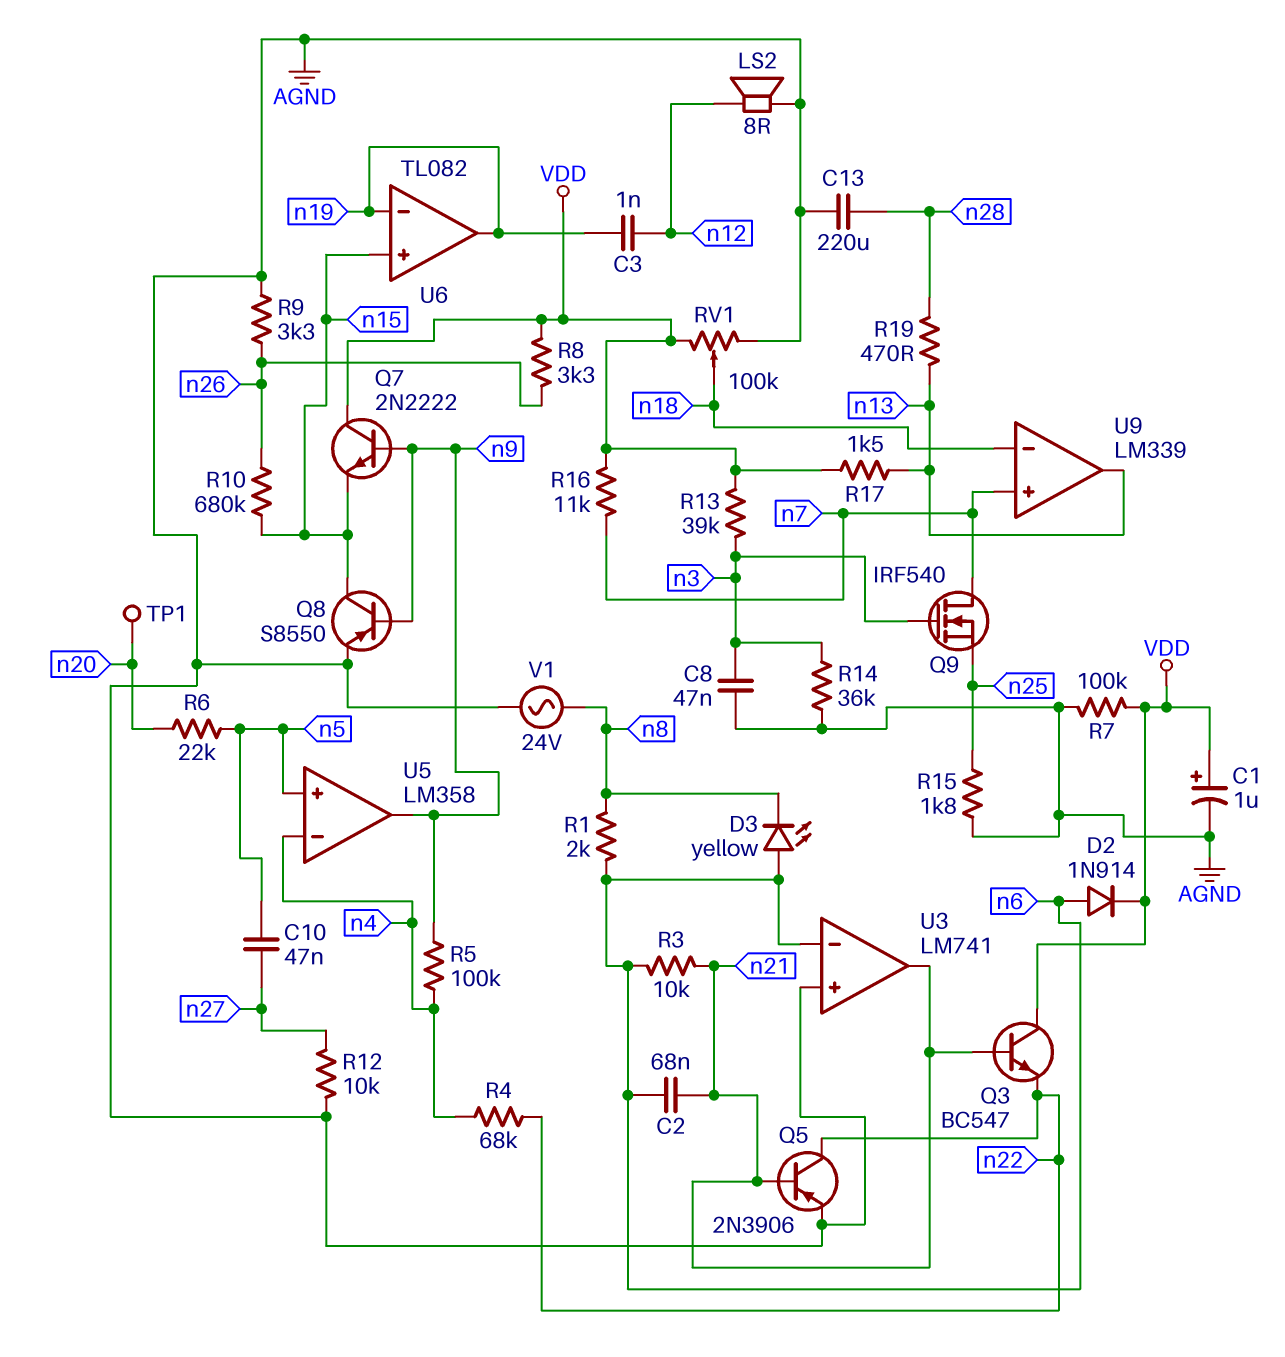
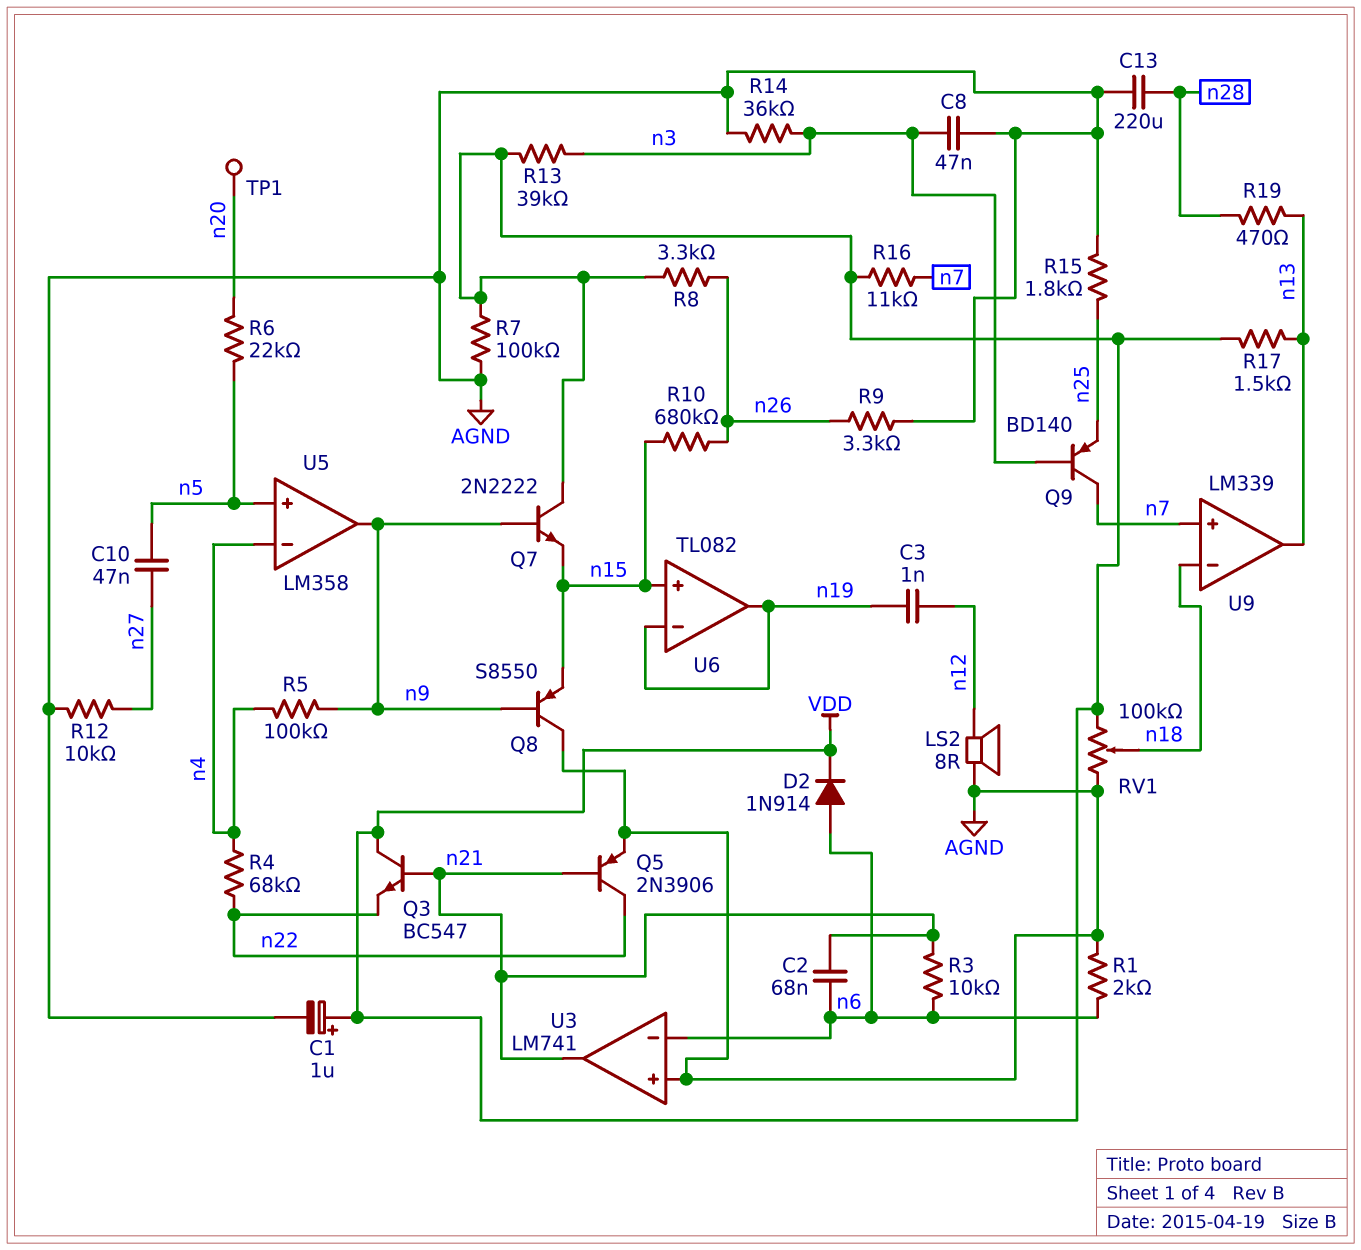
D3: LED yellow (A n6, K n8) -> none
Q8: PNP S8550 (B n9, C n15, E AGND) -> PNP S8550 (B n9, C AGND, E n15)
Q9: NMOS IRF540 (G n3, D n7, S n25) -> PNP BD140 (B n3, C n7, E n25)
R1: 2k (n6, n8) -> 2k (AGND, n6)
V1: AC 24V (AGND, n8) -> none

